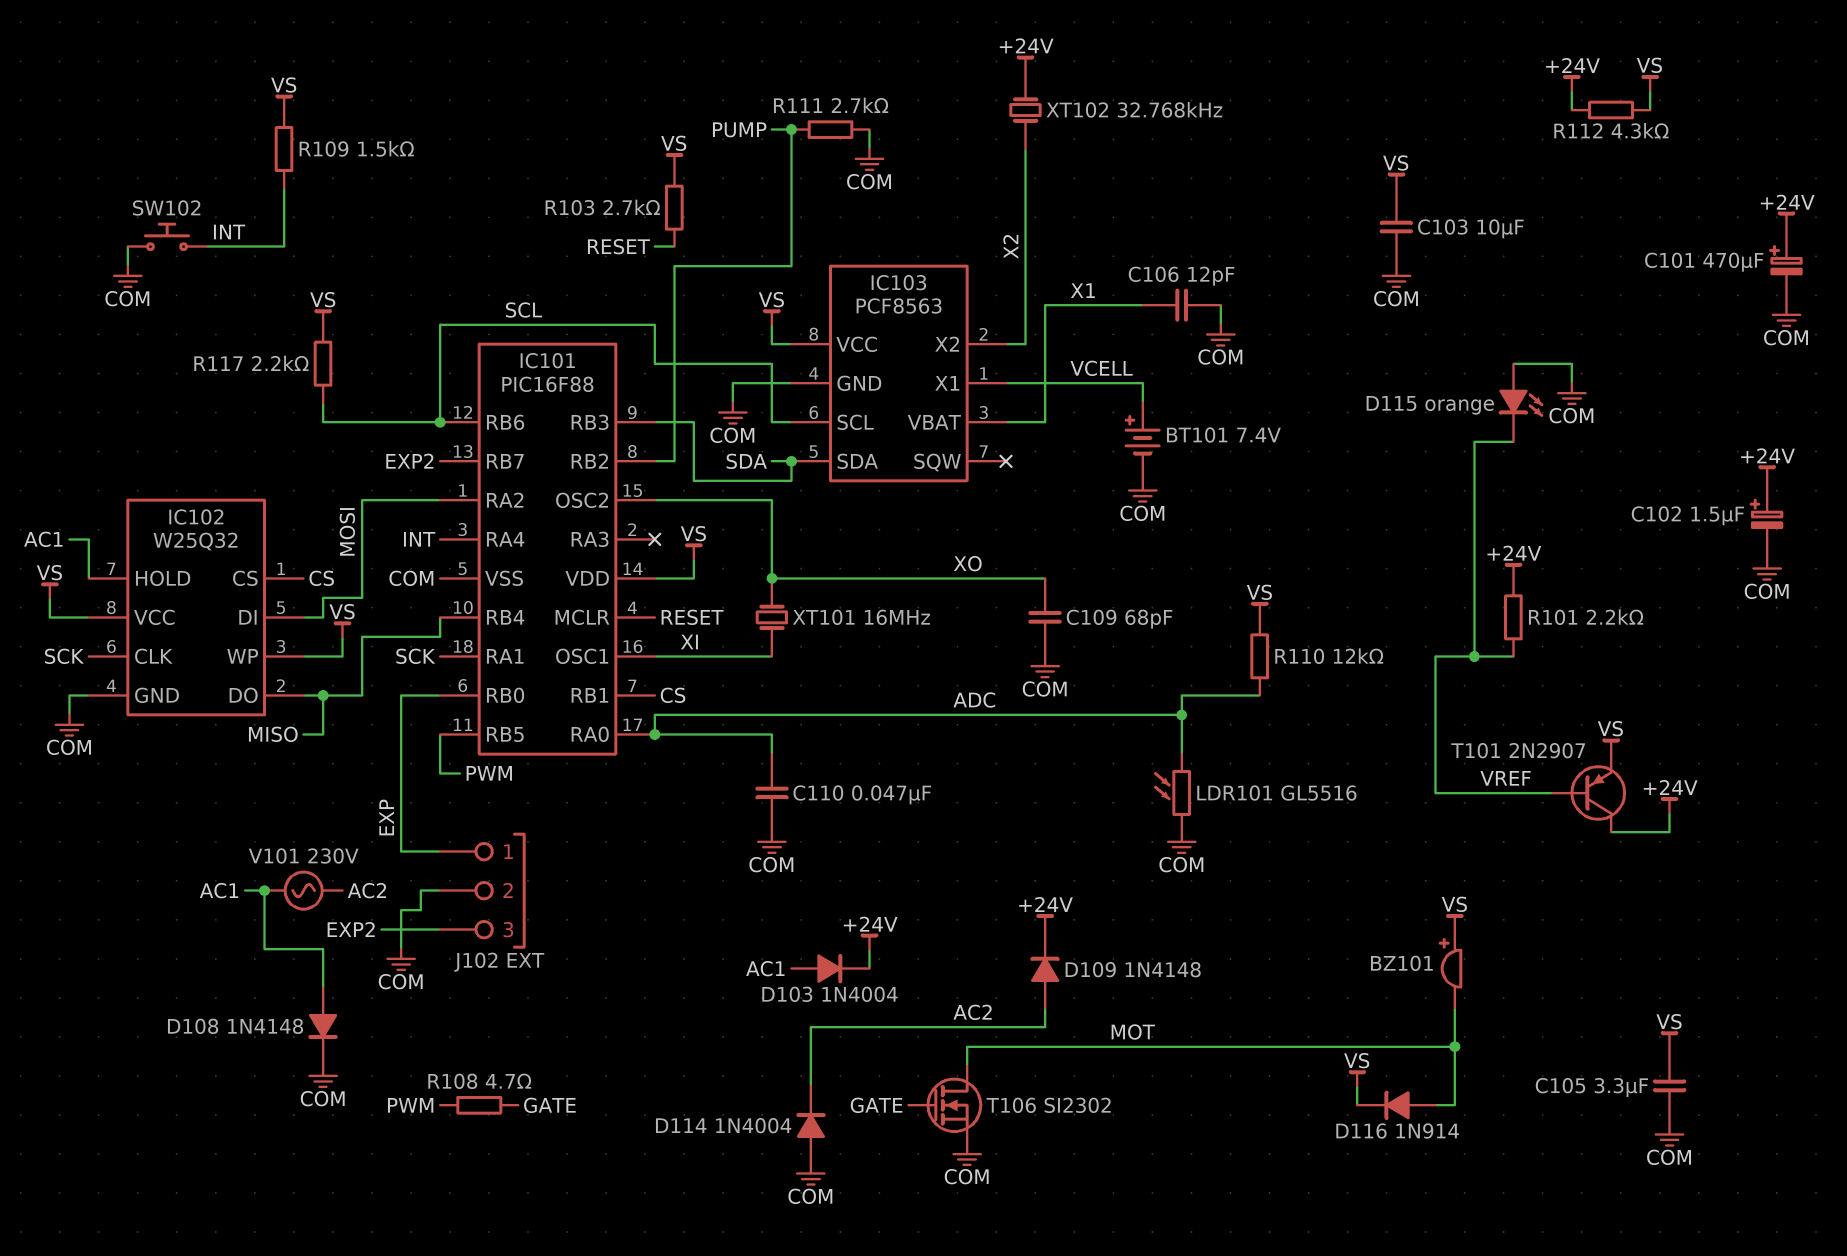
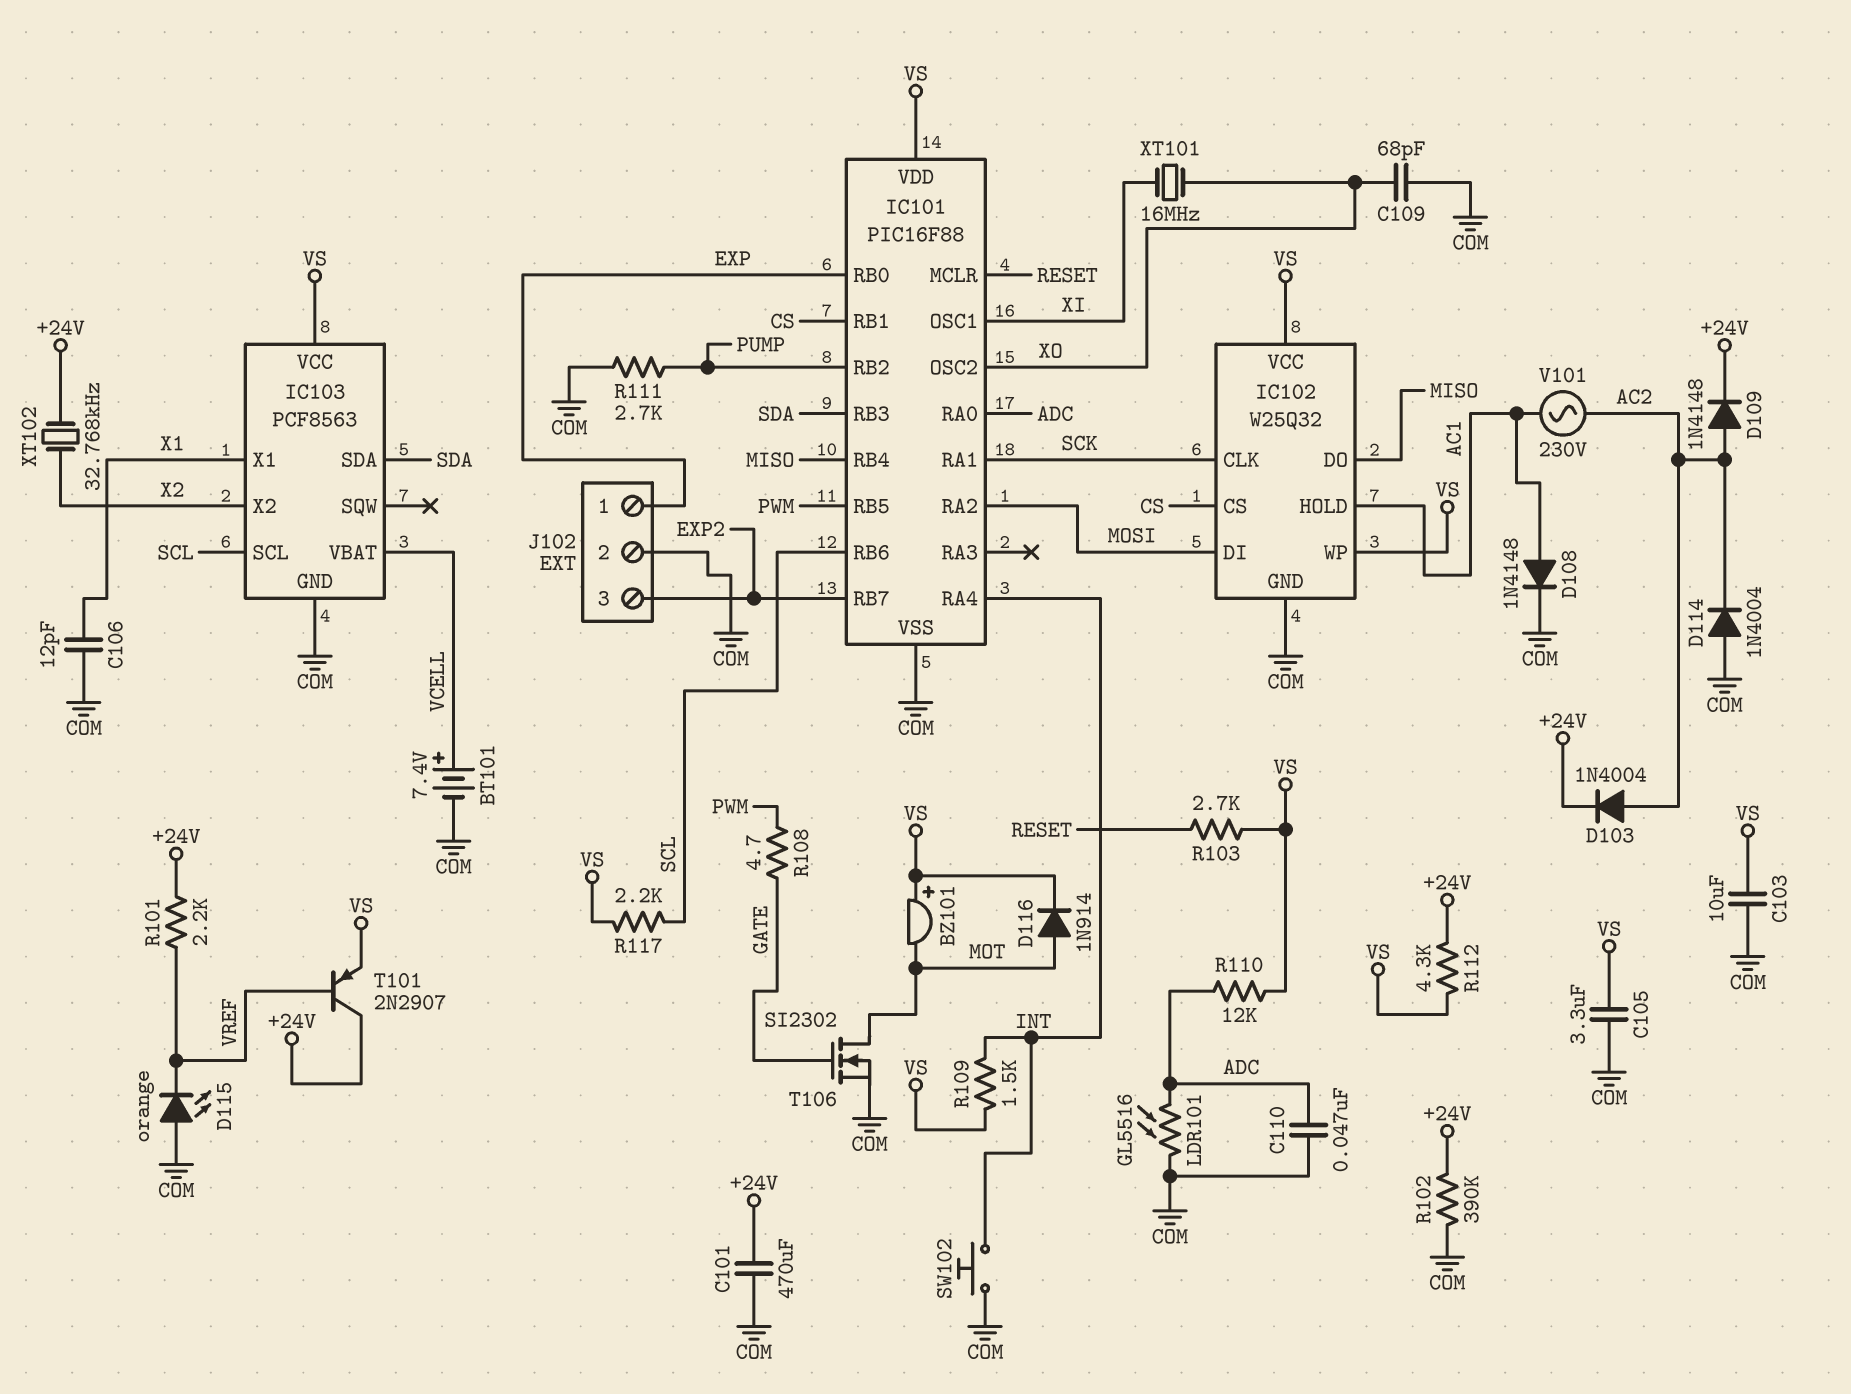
C101: 470uF (plus +24V, minus COM) -> 470uF (+24V, COM)
C102: 1.5uF (plus +24V, minus COM) -> none
D103: diode 1N4004 (A AC1, K +24V) -> diode 1N4004 (A AC2, K +24V)
IC103 pin VBAT: X1 -> VCELL
IC103 pin X1: VCELL -> X1
R102: none -> 390k (+24V, COM)

